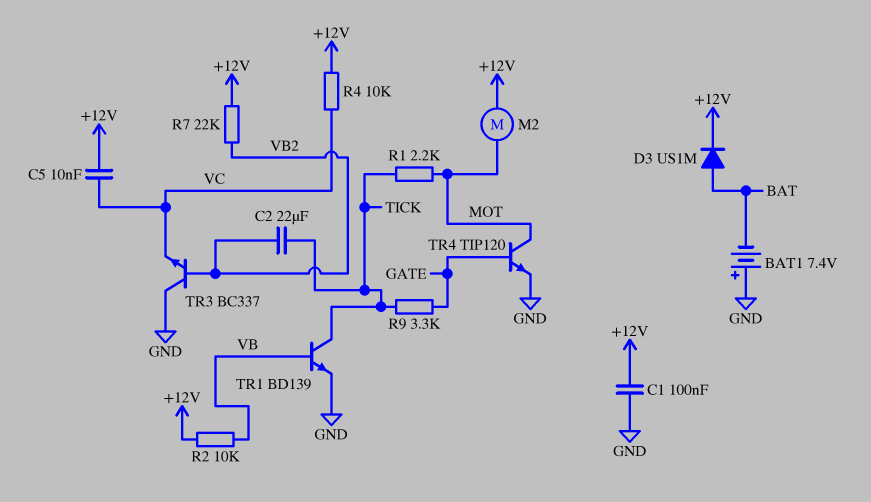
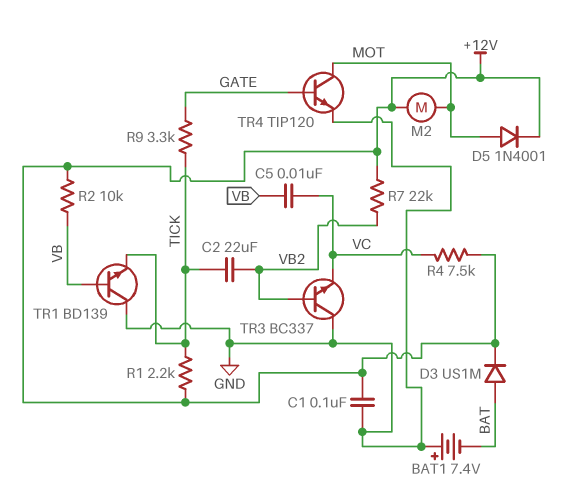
C5: 10nF (+12V, VC) -> 10nF (VB, VC)
D5: none -> diode 1N4001 (A MOT, K +12V)
R1: 2.2k (MOT, TICK) -> 2.2k (+12V, TICK)
R4: 10k (+12V, VC) -> 7.5k (+12V, VC)
TR1: NPN BD139 (B VB, C TICK, E GND) -> NPN BD139 (B VB, C GND, E TICK)

